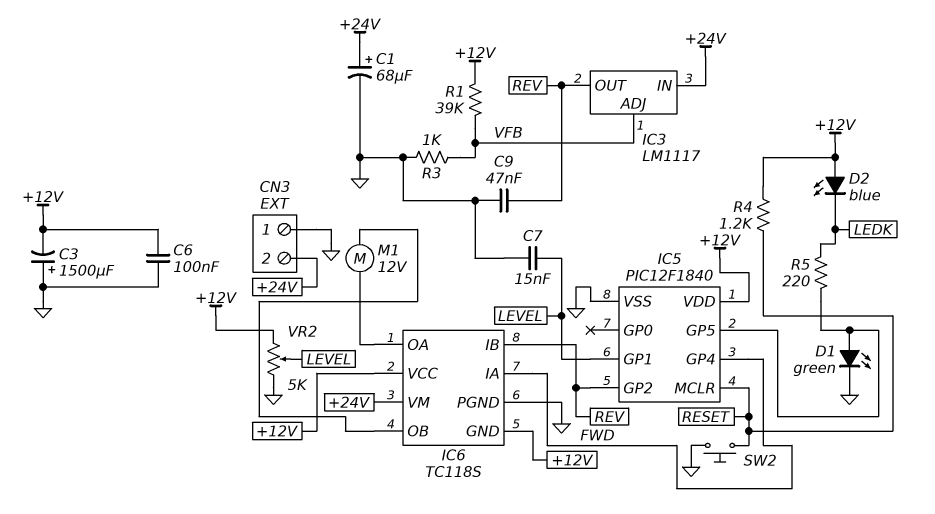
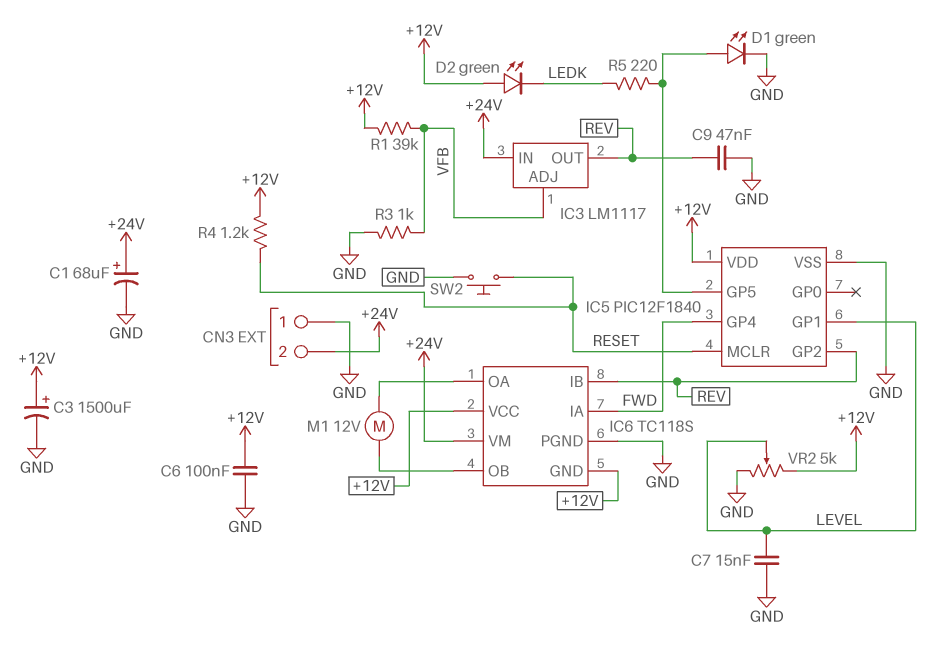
C3: 1500uF (plus GND, minus +12V) -> 1500uF (plus +12V, minus GND)
D2: LED blue (A +12V, K LEDK) -> LED green (A +12V, K LEDK)

